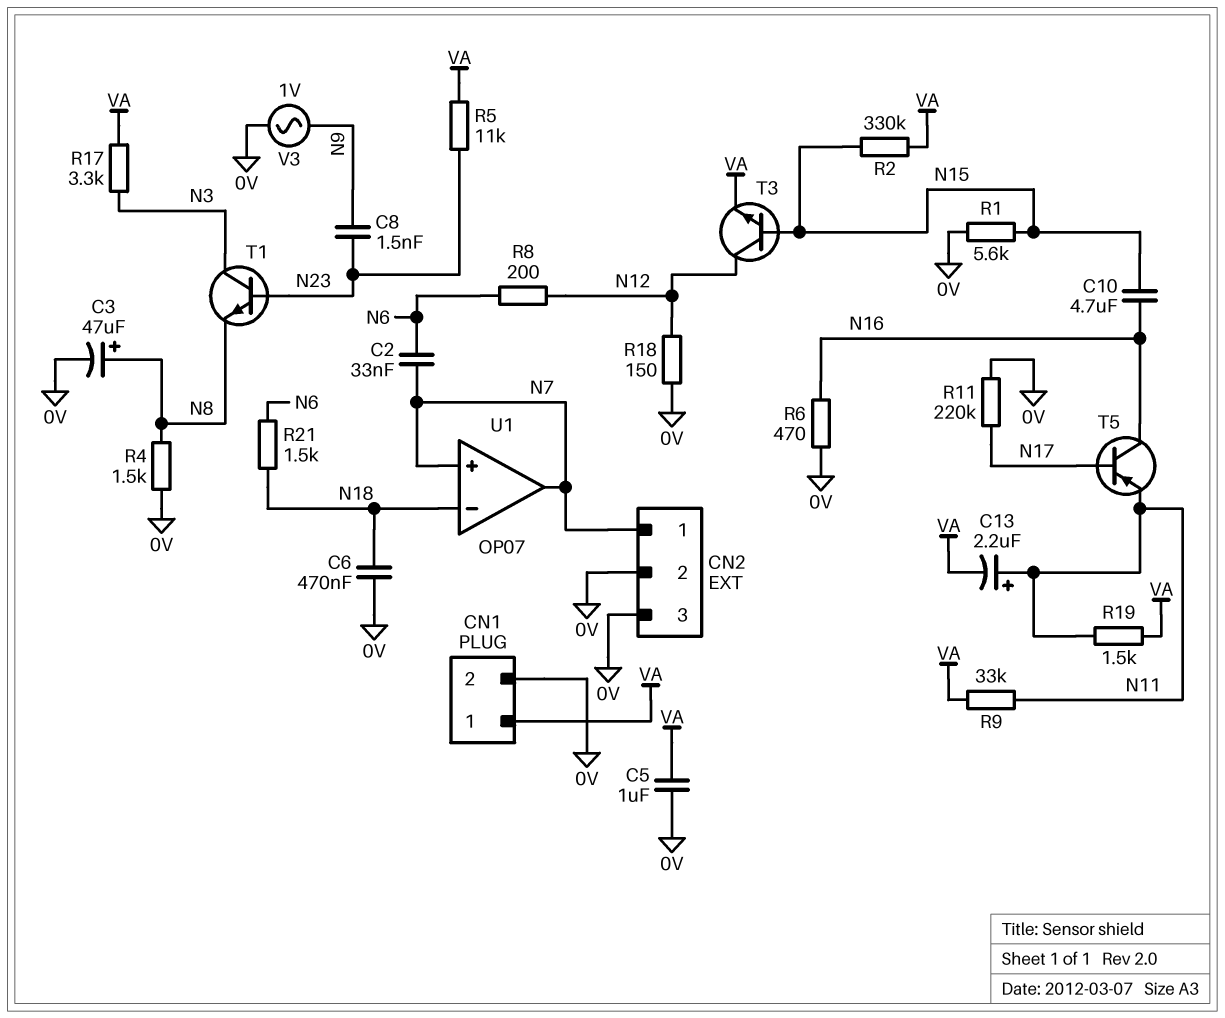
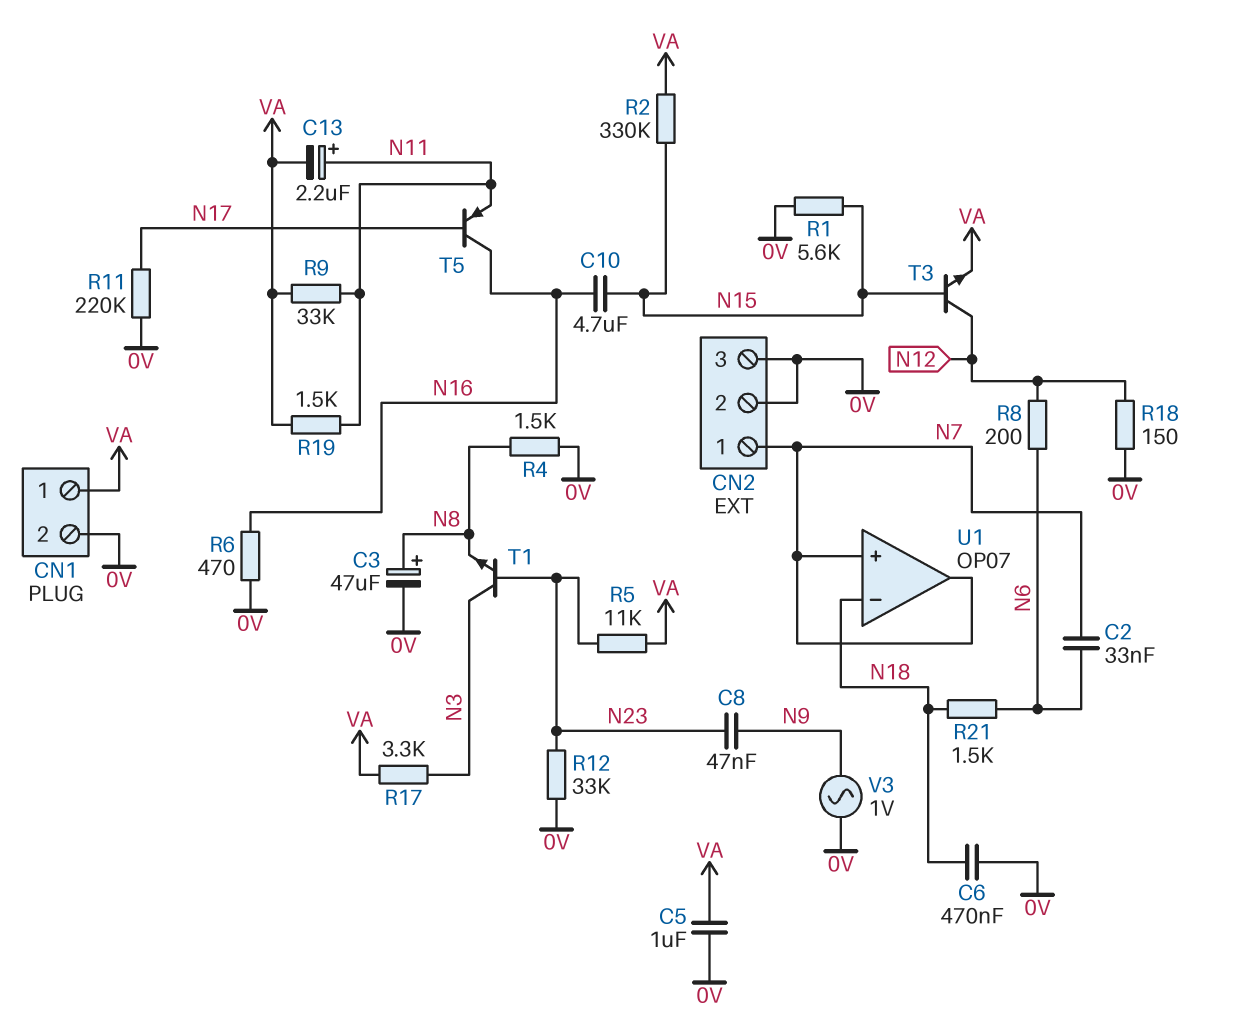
C8: 1.5nF (N9, N23) -> 47nF (N9, N23)
R12: none -> 33k (0V, N23)

